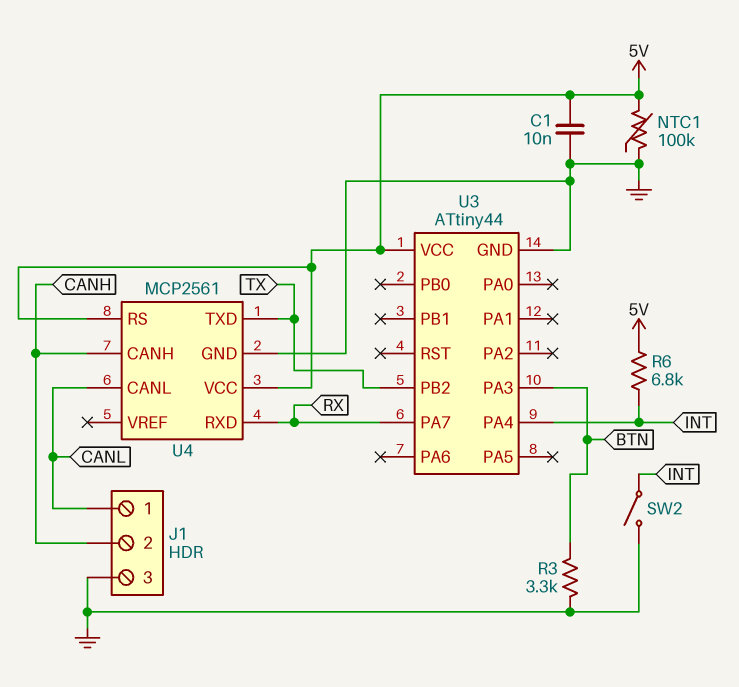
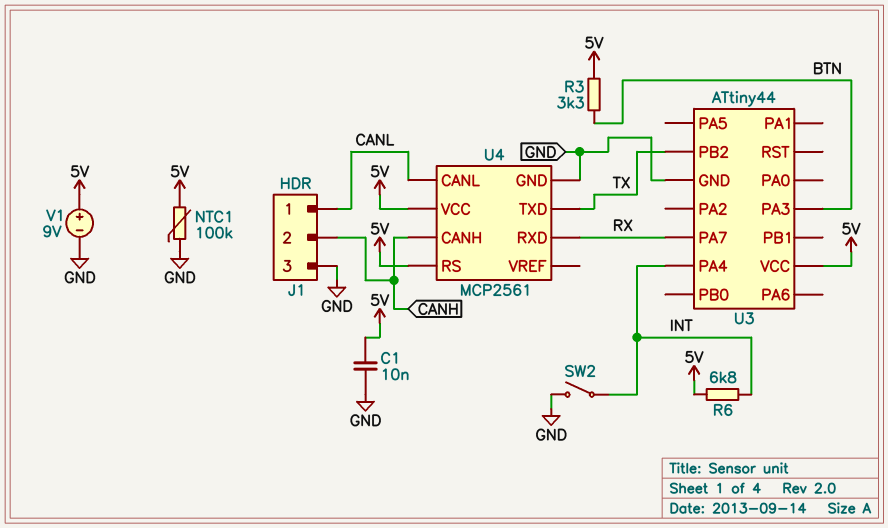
R3: 3.3k (BTN, GND) -> 3.3k (5V, BTN)
V1: none -> 9V (plus 5V, minus GND)

